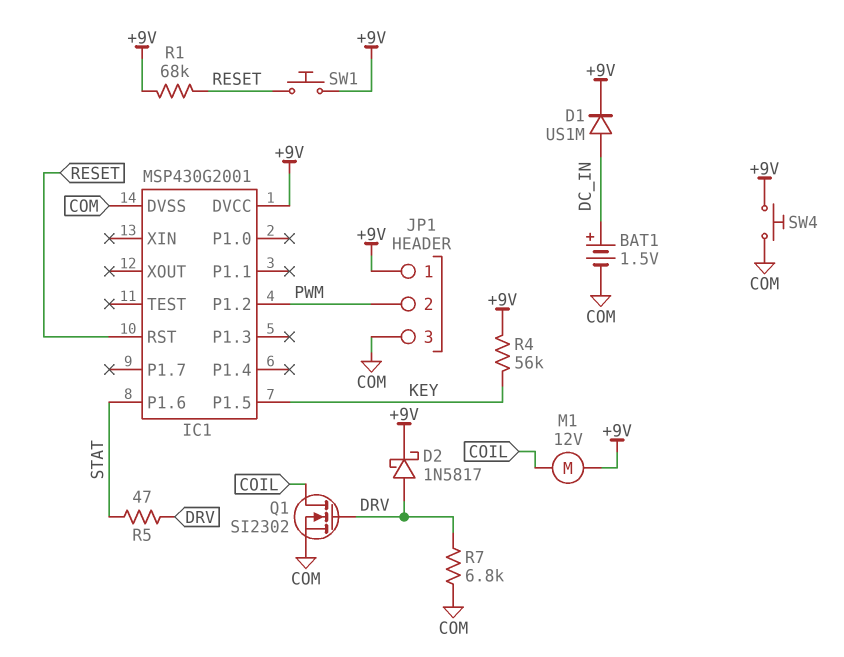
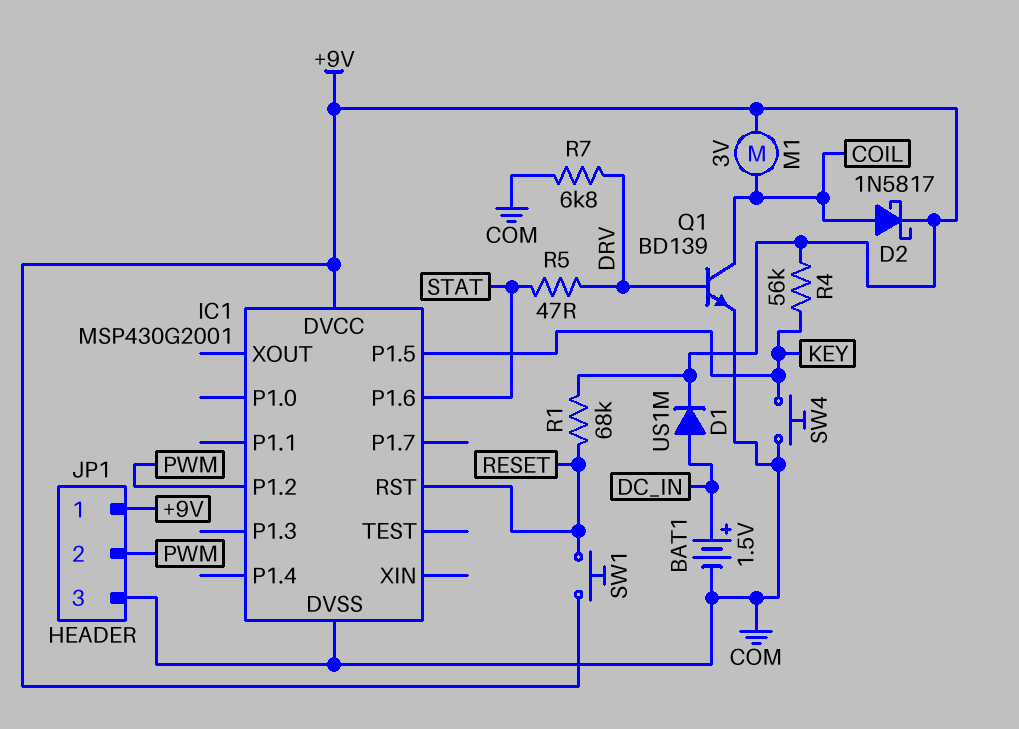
D2: schottky 1N5817 (A DRV, K +9V) -> schottky 1N5817 (A COIL, K +9V)
M1: motor 12V (+9V, COIL) -> motor 3V (+9V, COIL)
Q1: NMOS SI2302 (G DRV, D COIL, S COM) -> NPN BD139 (B DRV, C COIL, E COM)
SW4: button (+9V, COM) -> button (COM, KEY)

